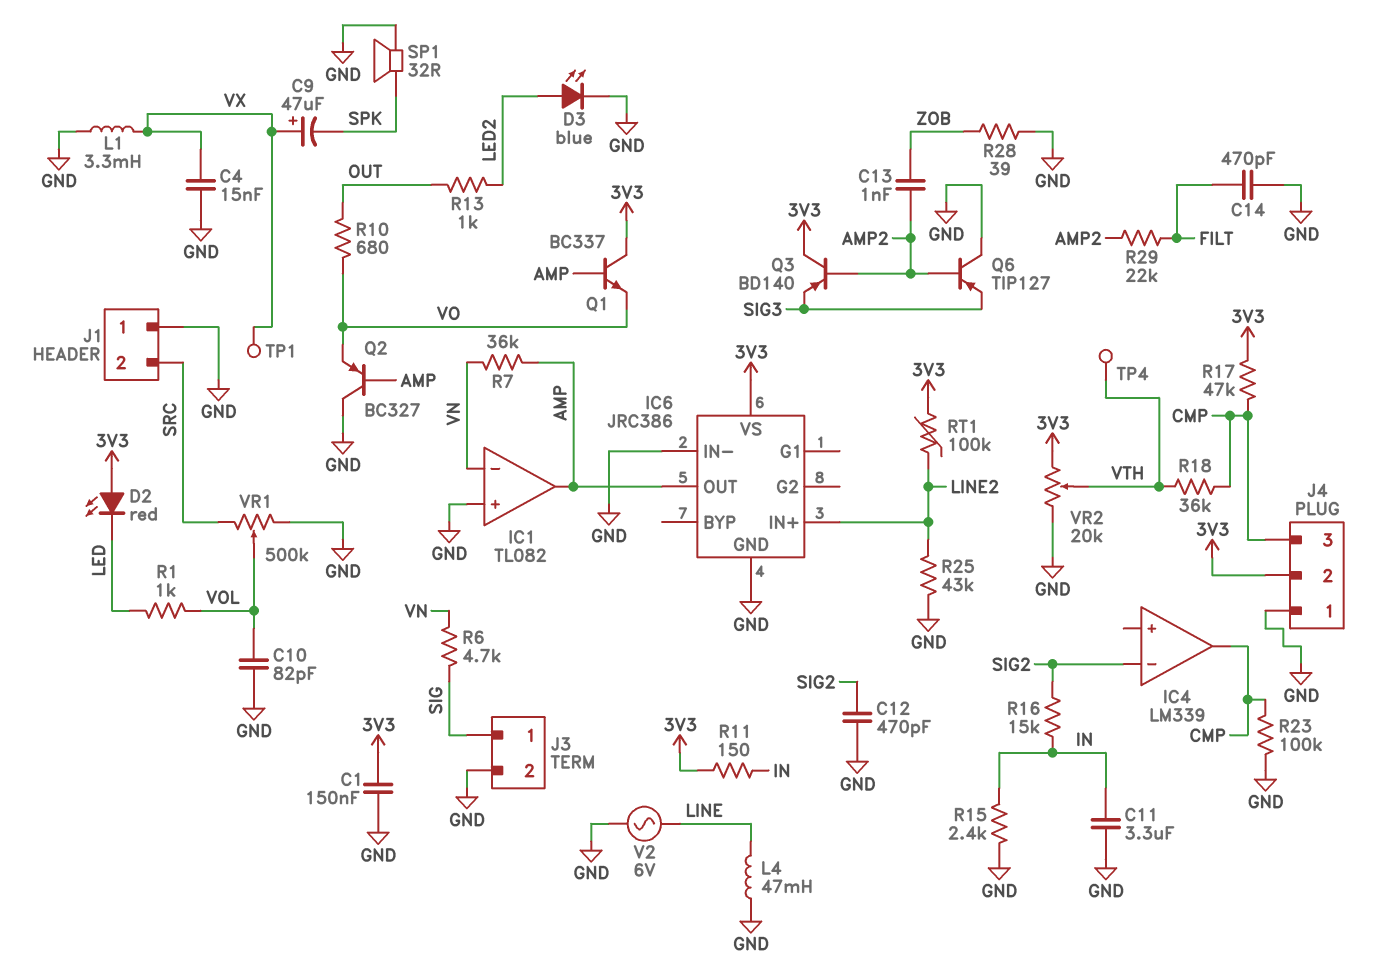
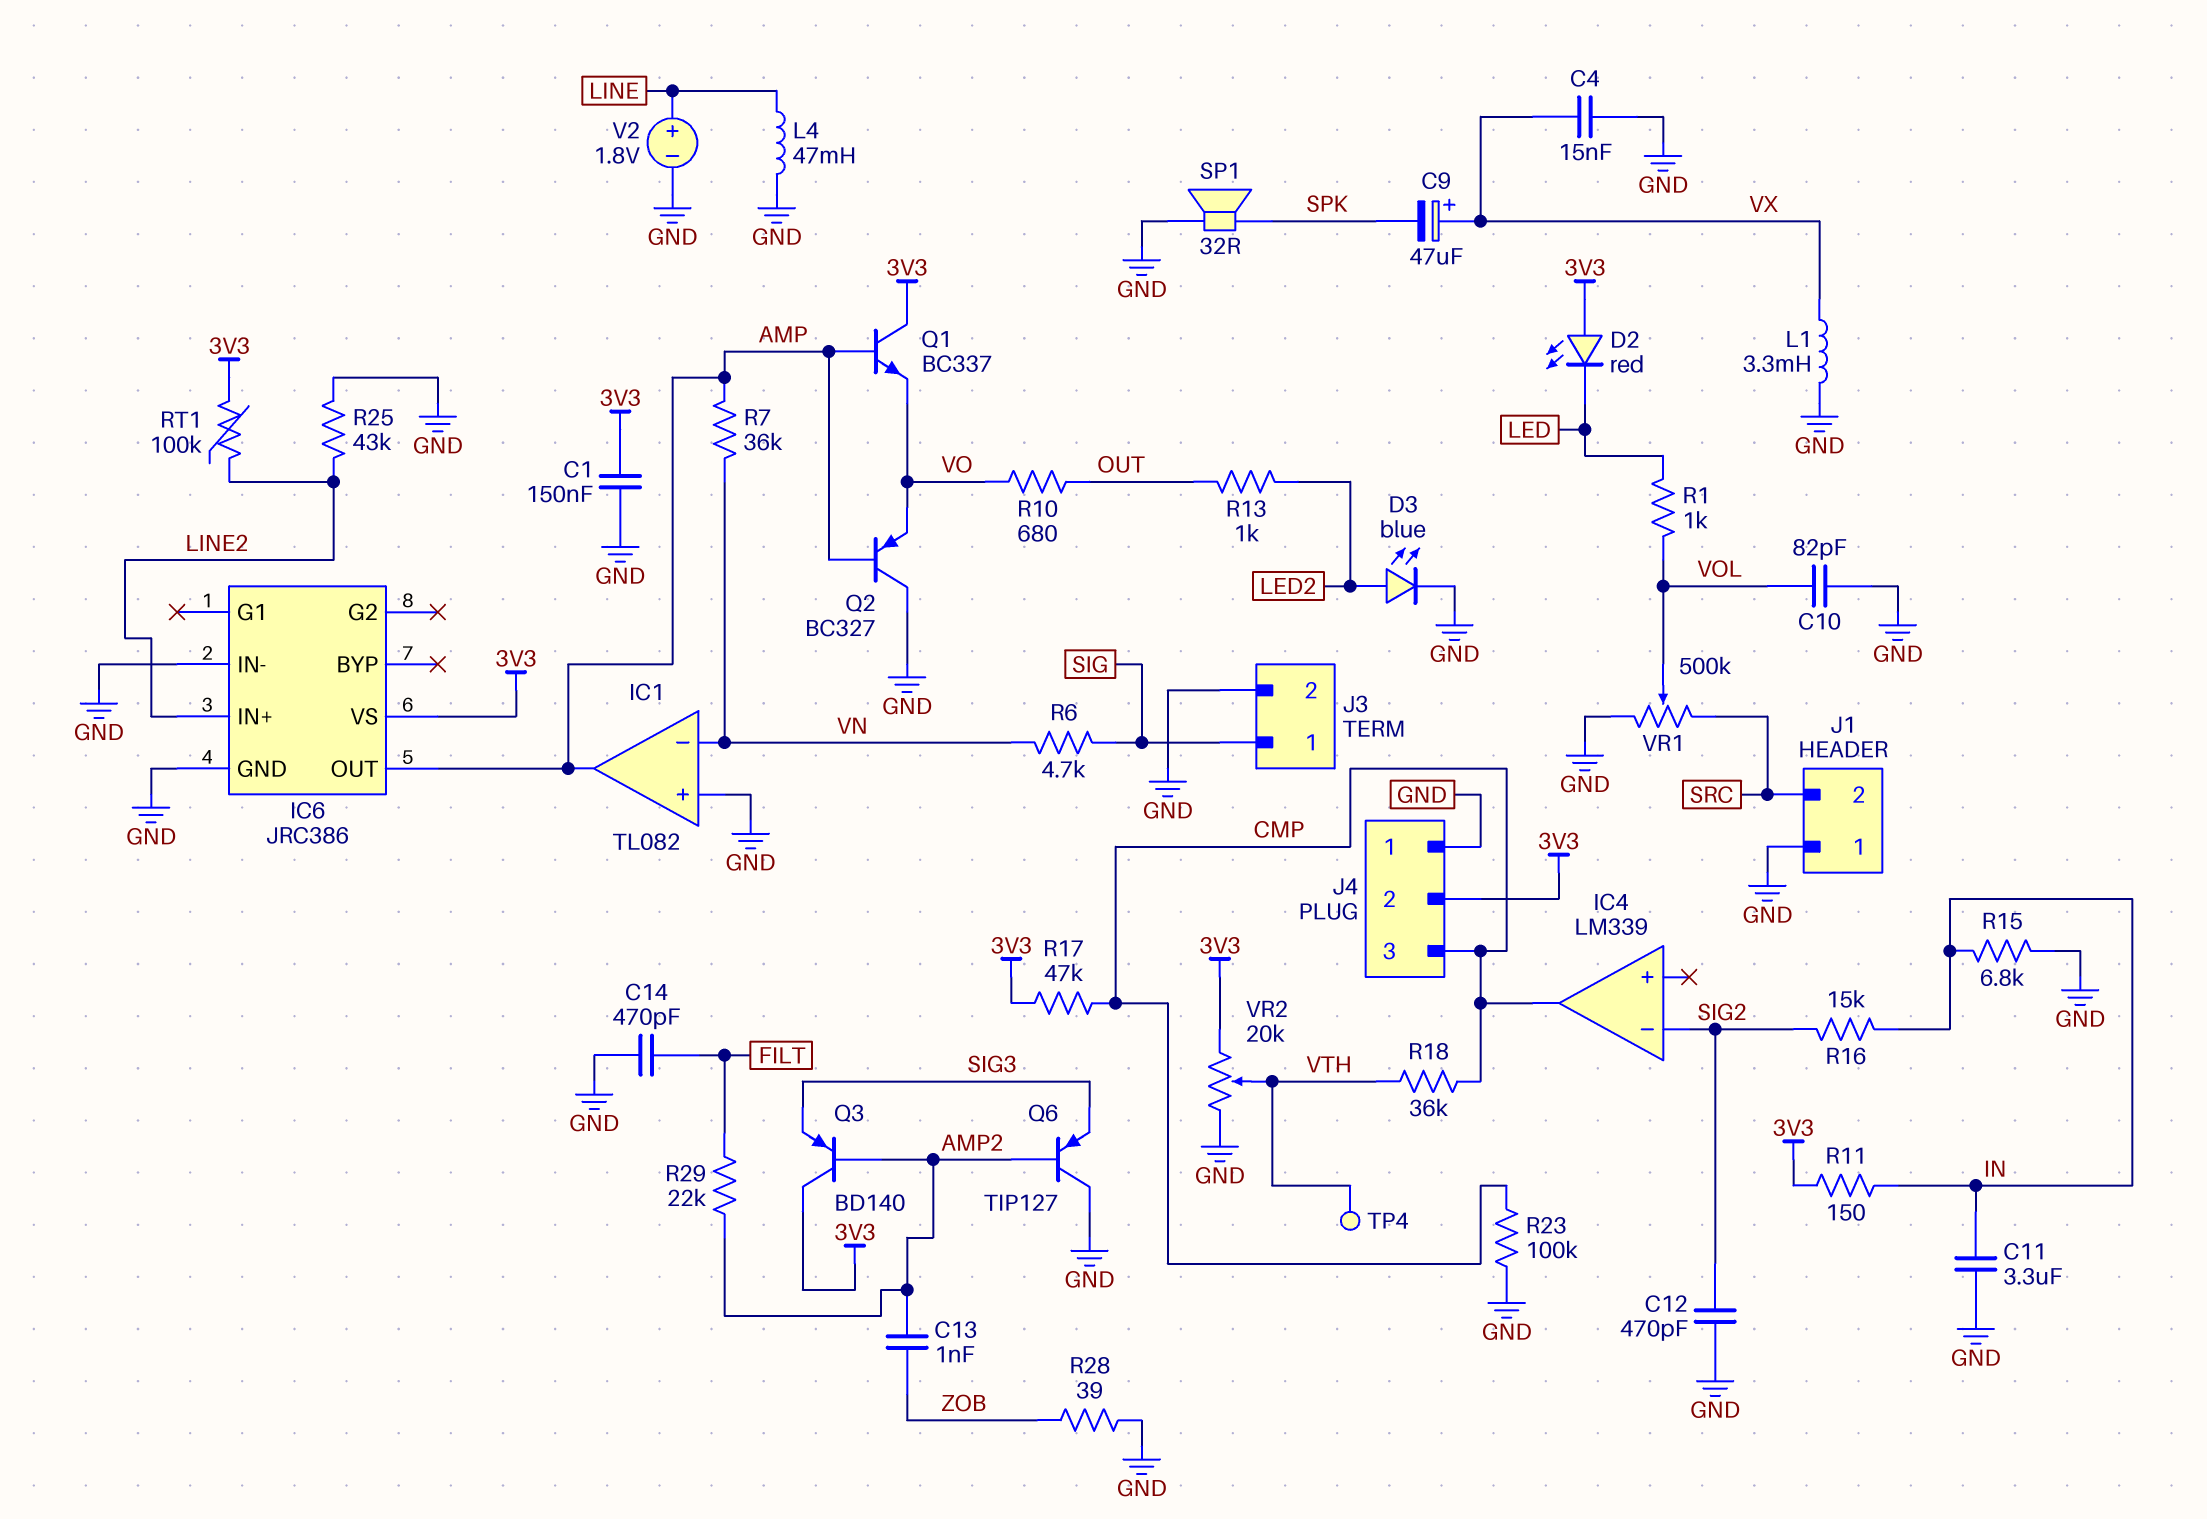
R15: 2.4k (GND, IN) -> 6.8k (GND, IN)
TP1: test point (VX) -> none
V2: AC 6V (GND, LINE) -> 1.8V (plus LINE, minus GND)

